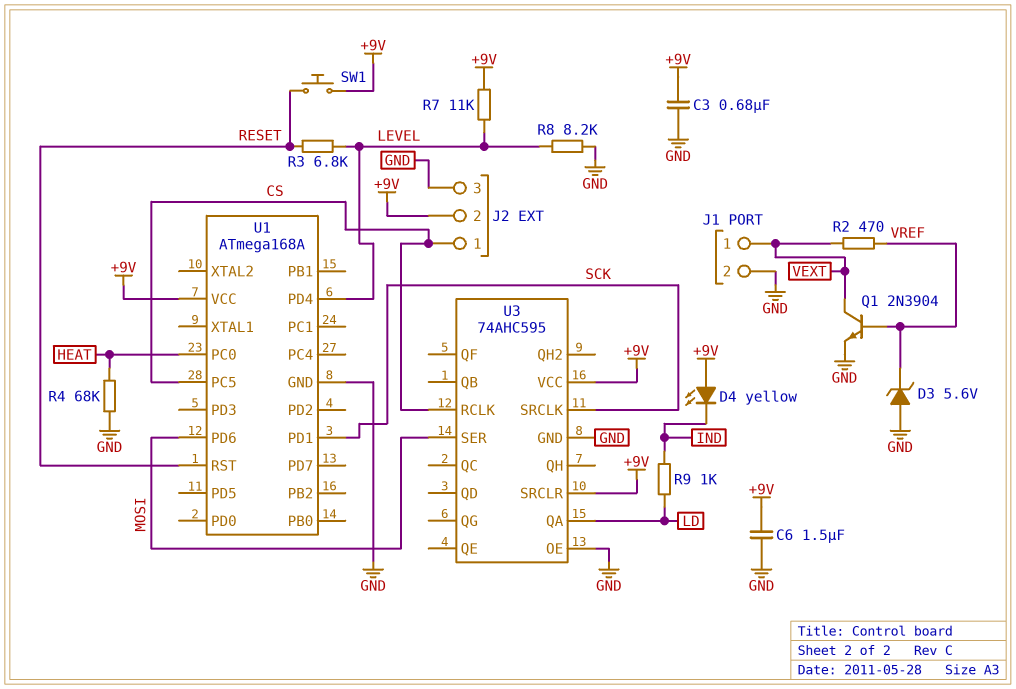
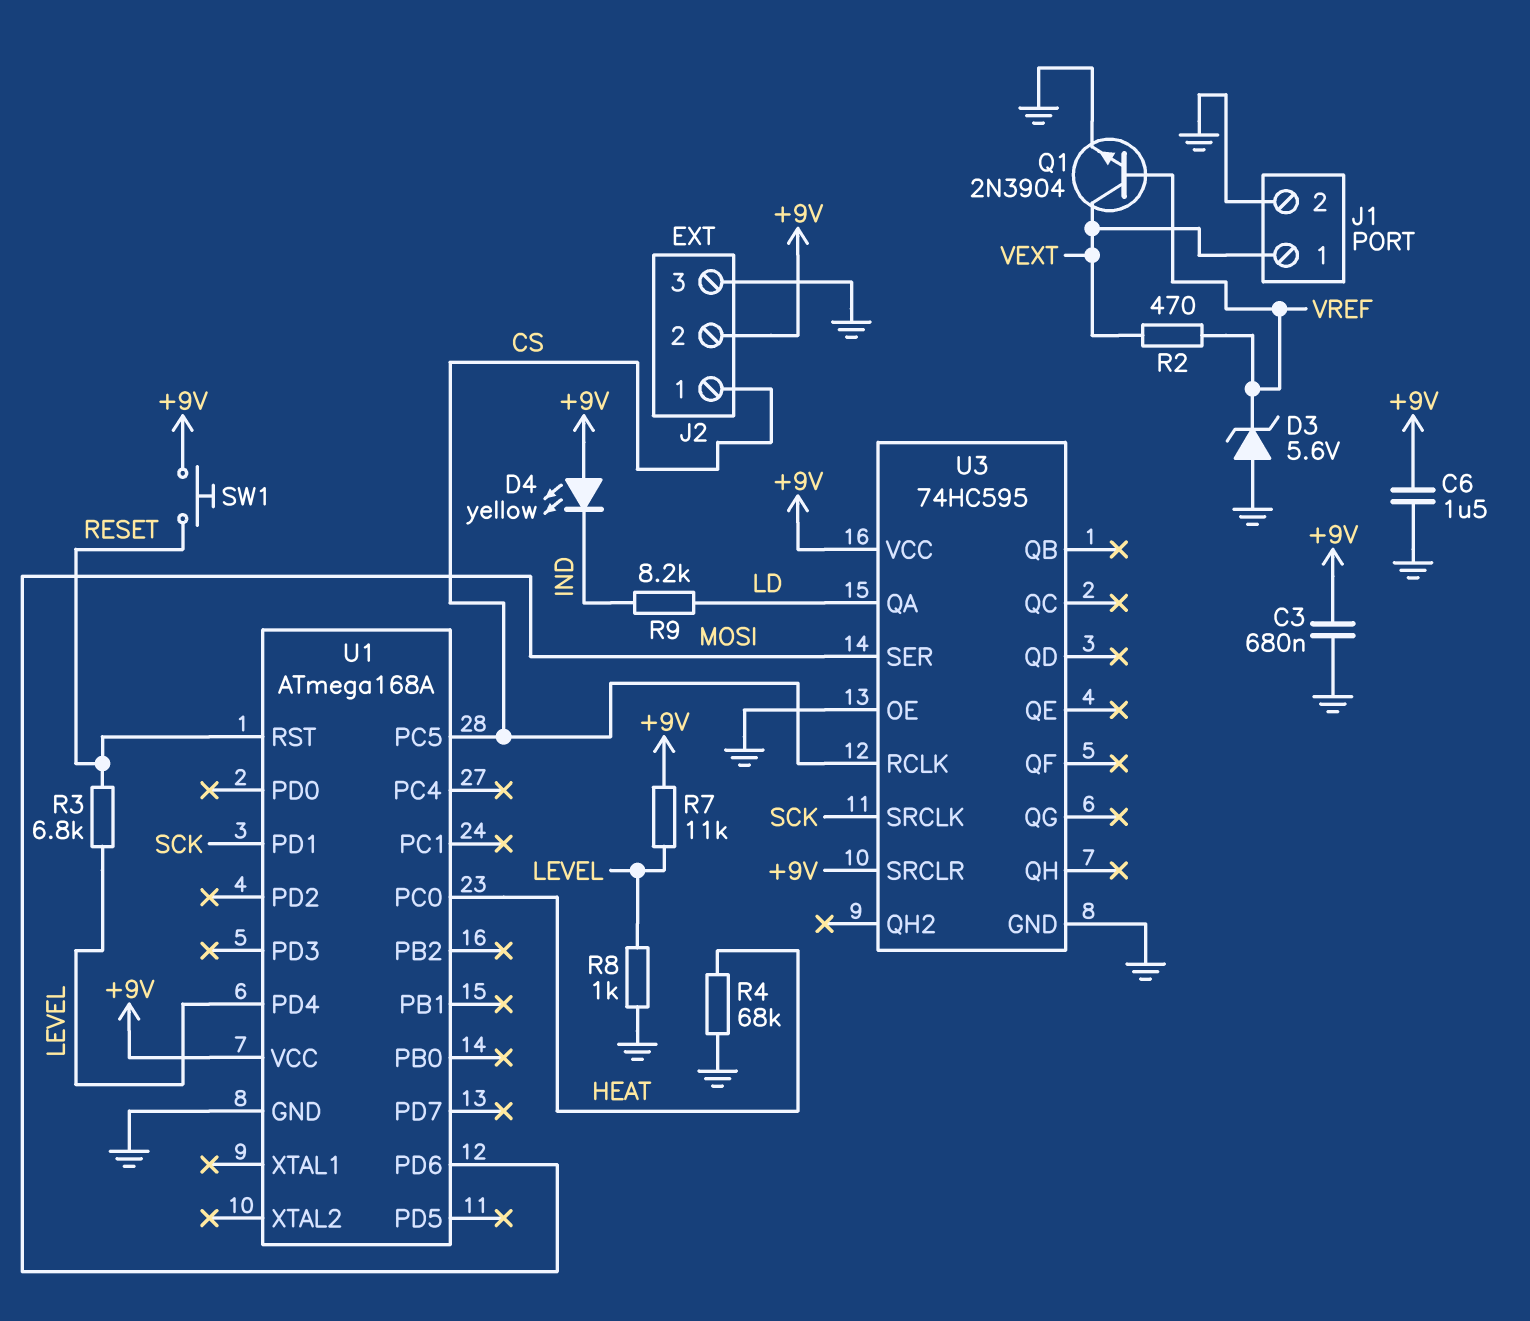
R8: 8.2k (GND, LEVEL) -> 1k (GND, LEVEL)
R9: 1k (IND, LD) -> 8.2k (IND, LD)
U3: 74AHC595 -> 74HC595

